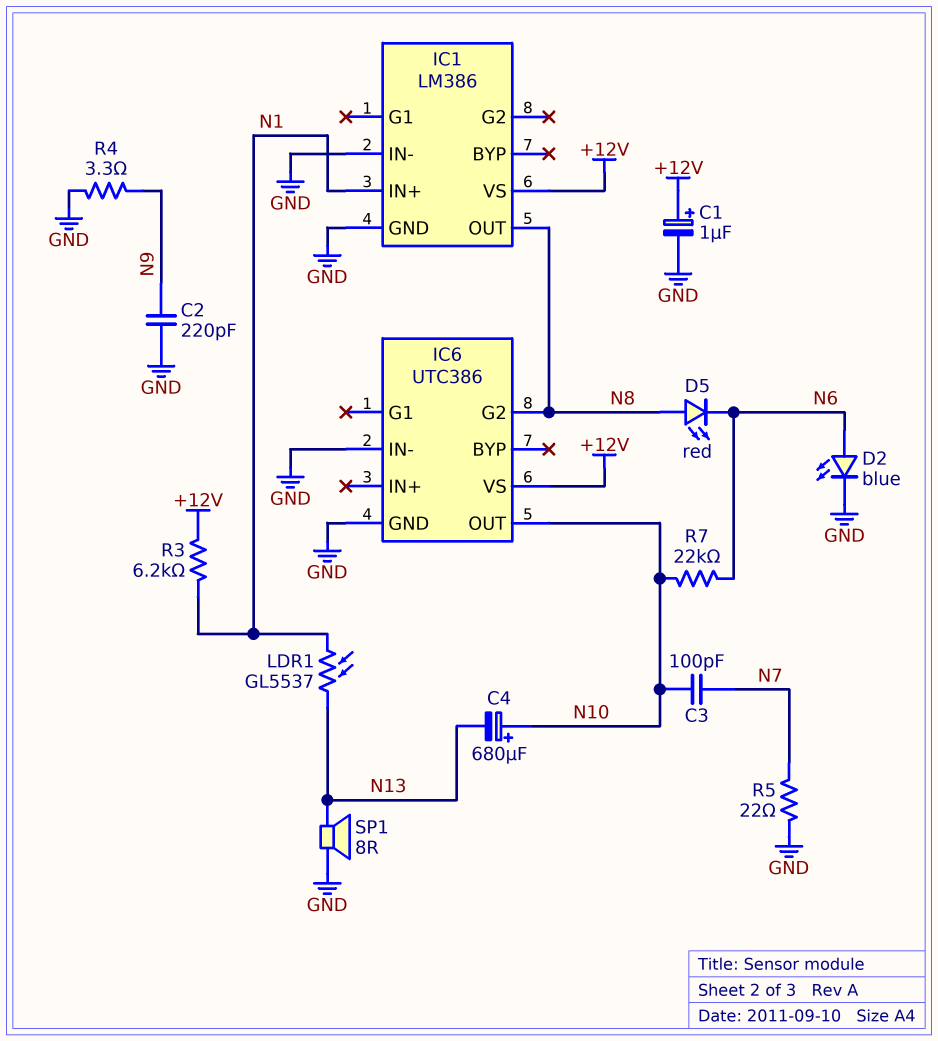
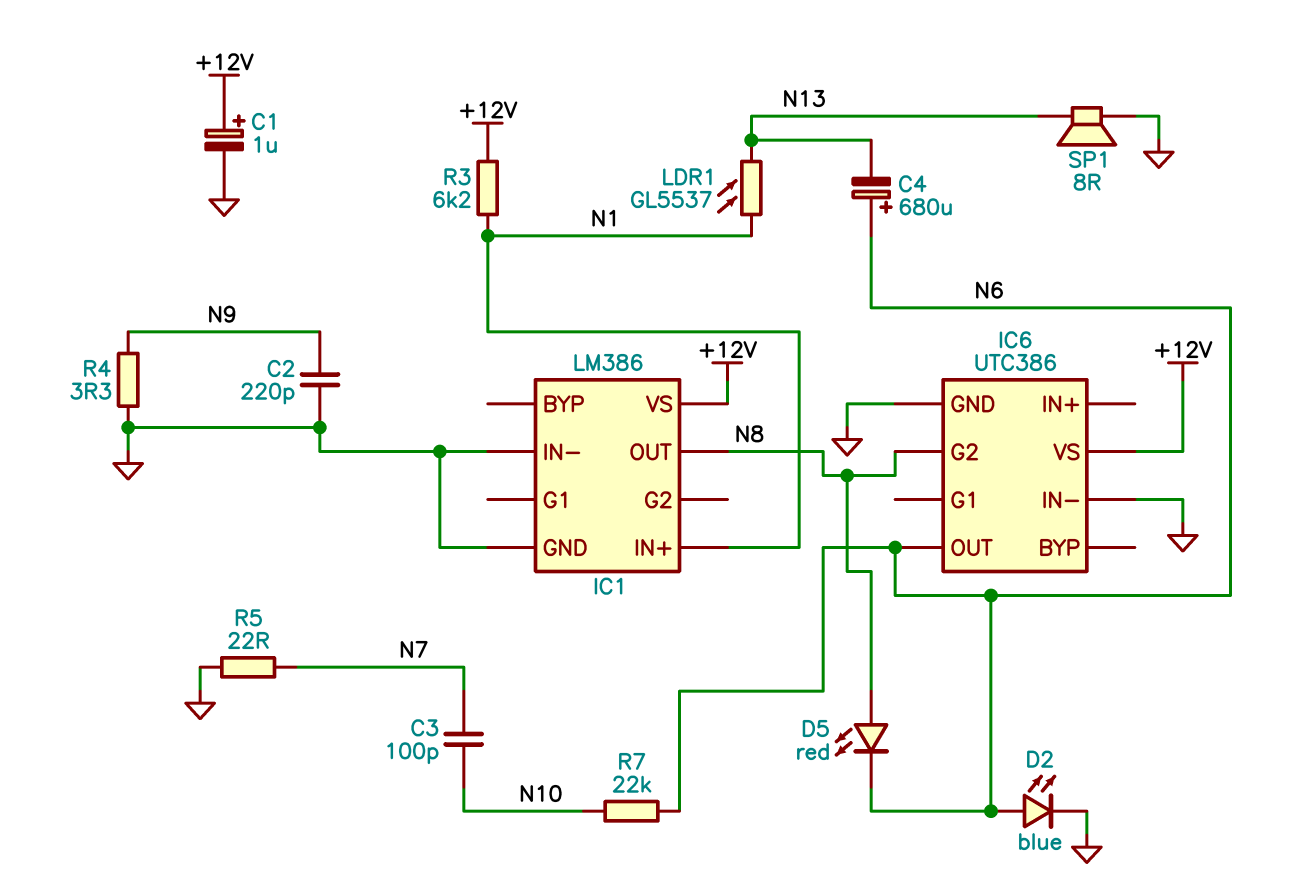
C4: 680uF (plus N10, minus N13) -> 680uF (plus N6, minus N13)
IC6 pin OUT: N10 -> N6

